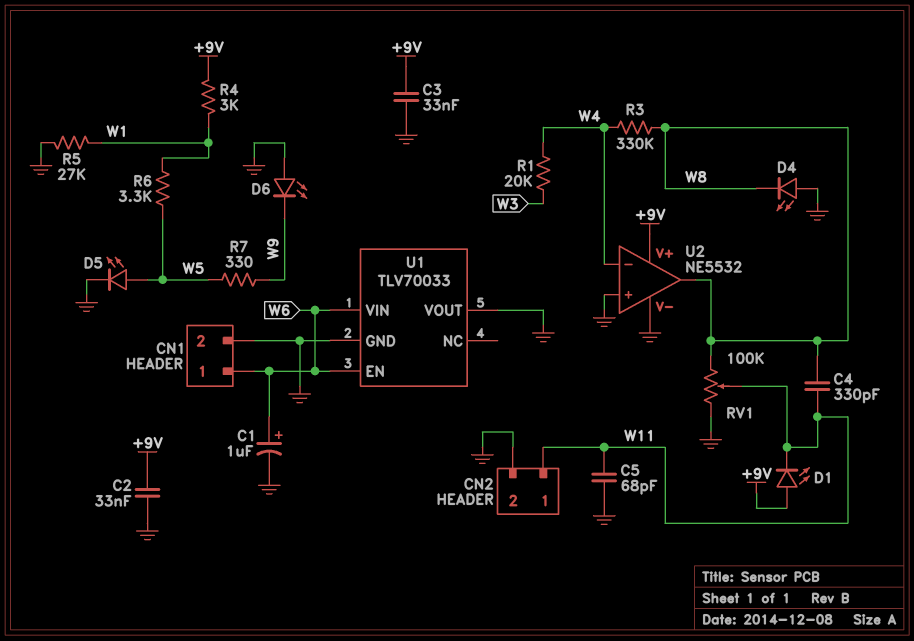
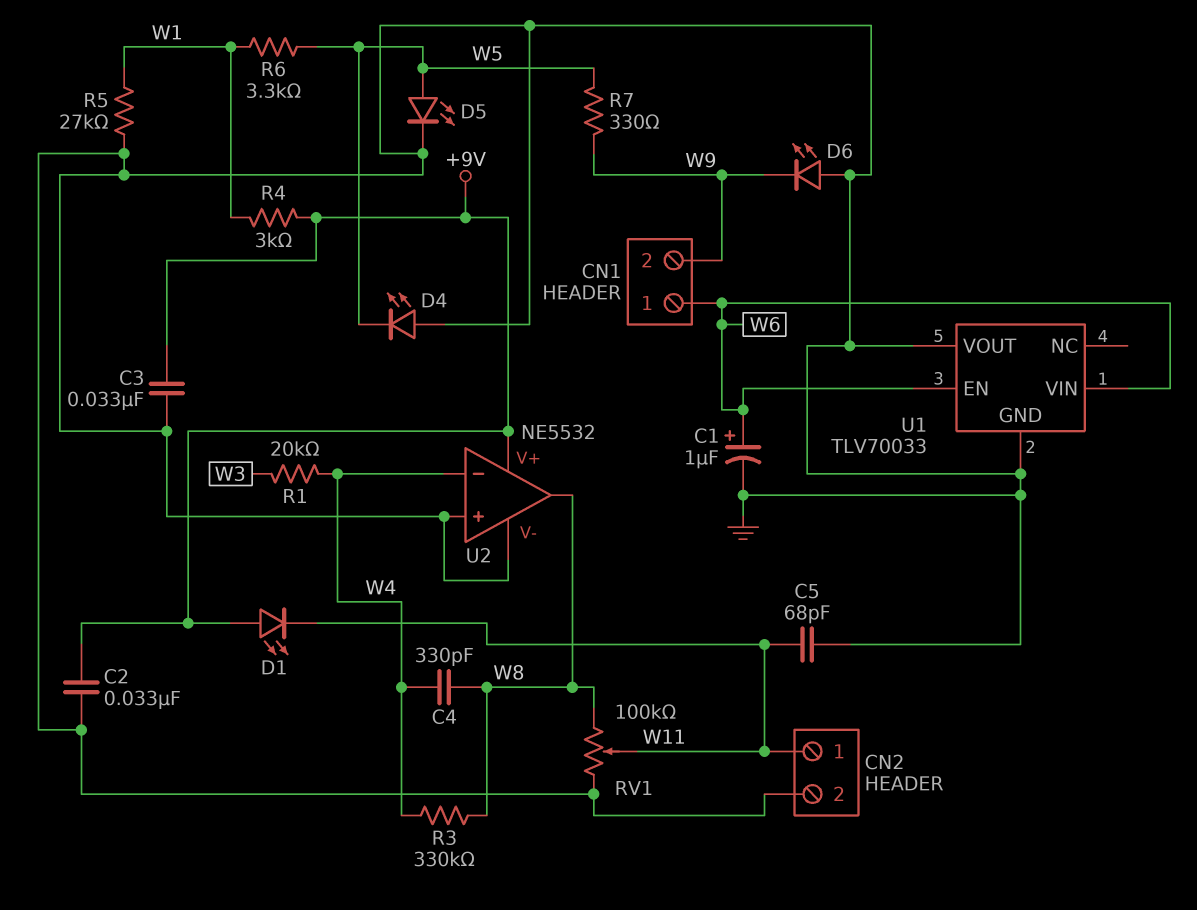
C4: 330pF (W8, W11) -> 330pF (W4, W8)
CN1 pin 2: GND -> W9
D4: LED (A GND, K W8) -> LED (A GND, K W5)

